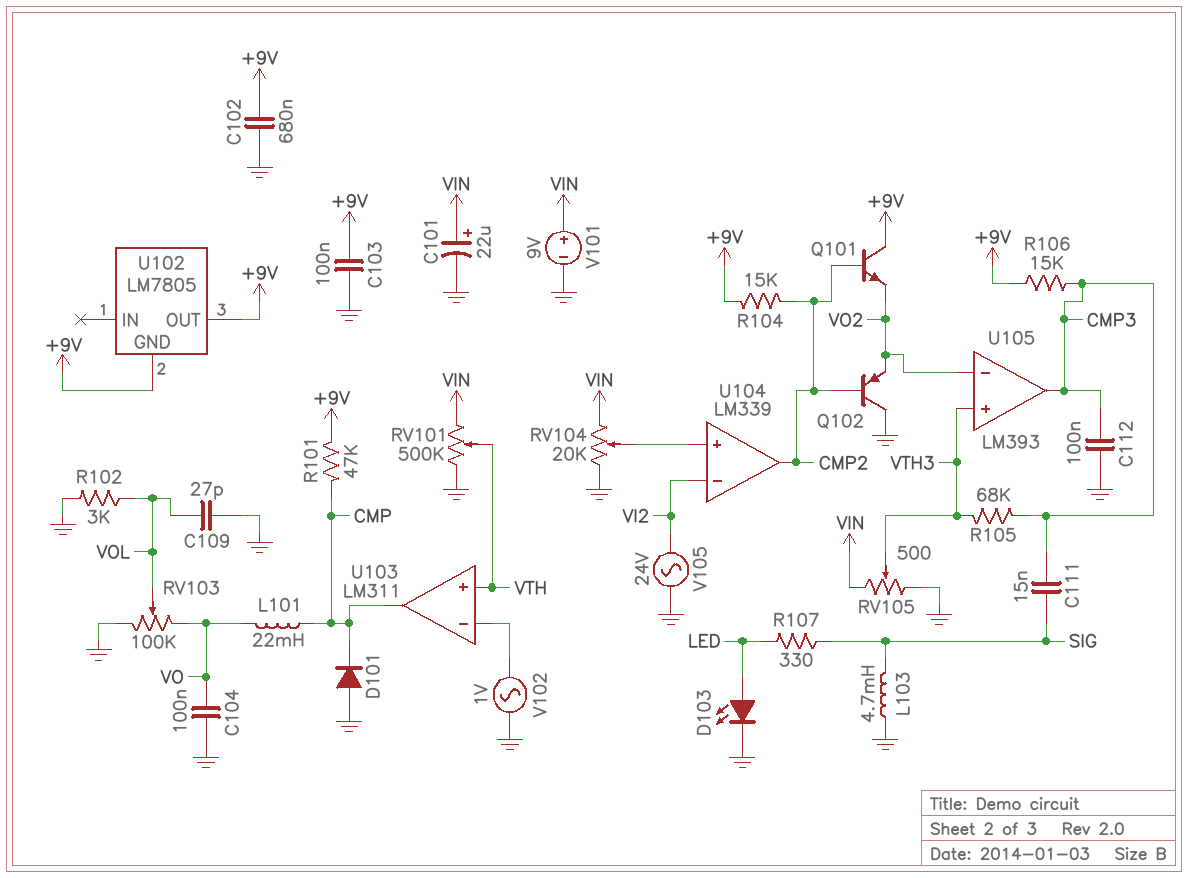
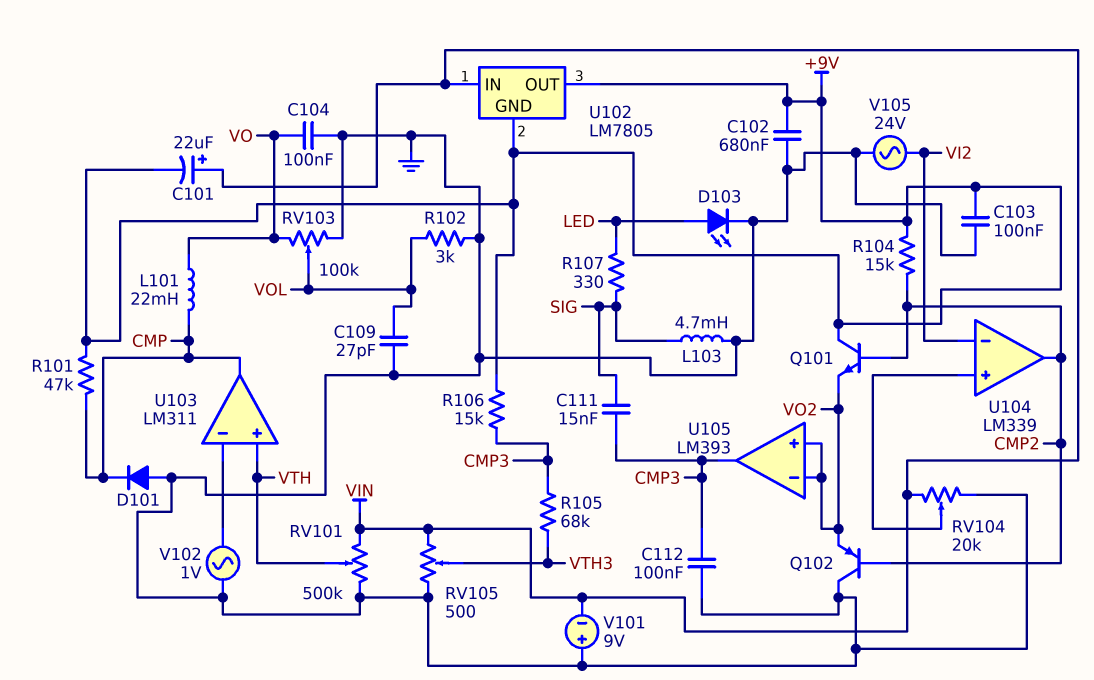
C101: 22uF (plus VIN, minus GND) -> 22uF (plus VIN, minus +9V)
U102 pin IN: none -> VIN
U105 pin in+: VTH3 -> VO2
V101: 9V (plus VIN, minus GND) -> 9V (plus GND, minus VIN)

